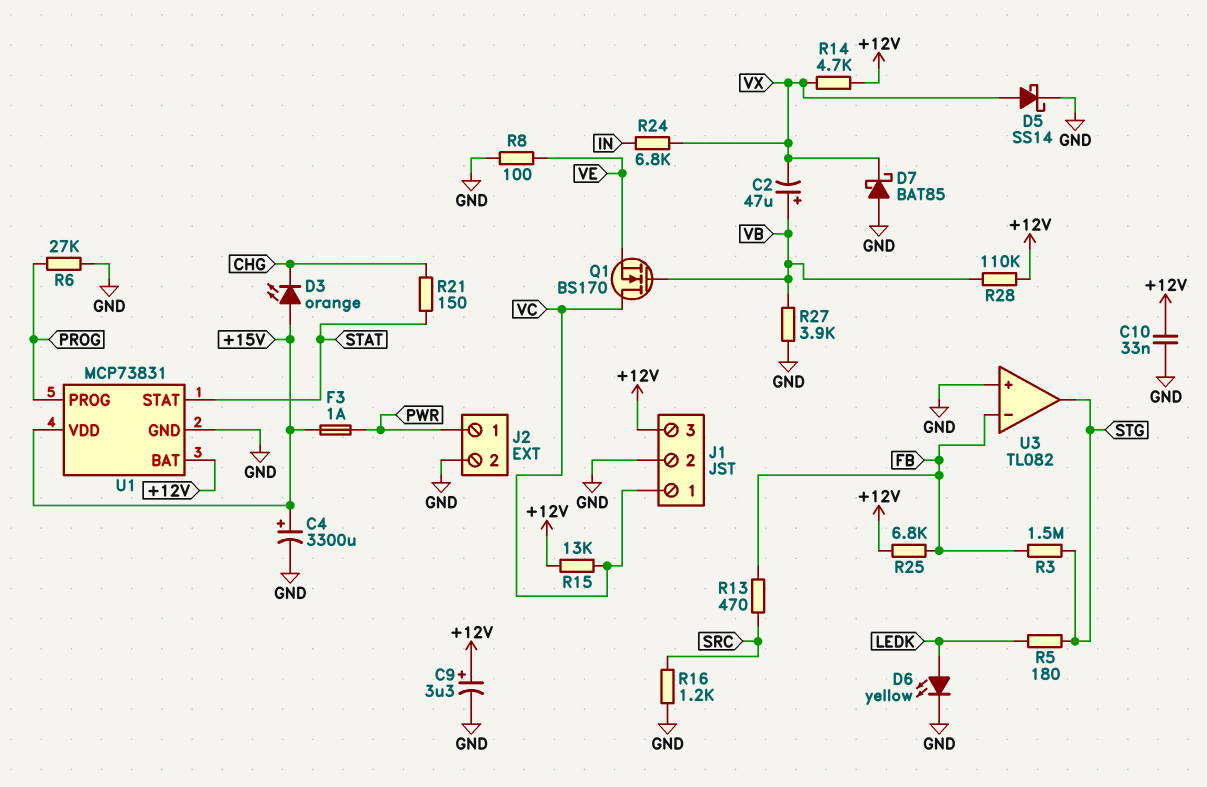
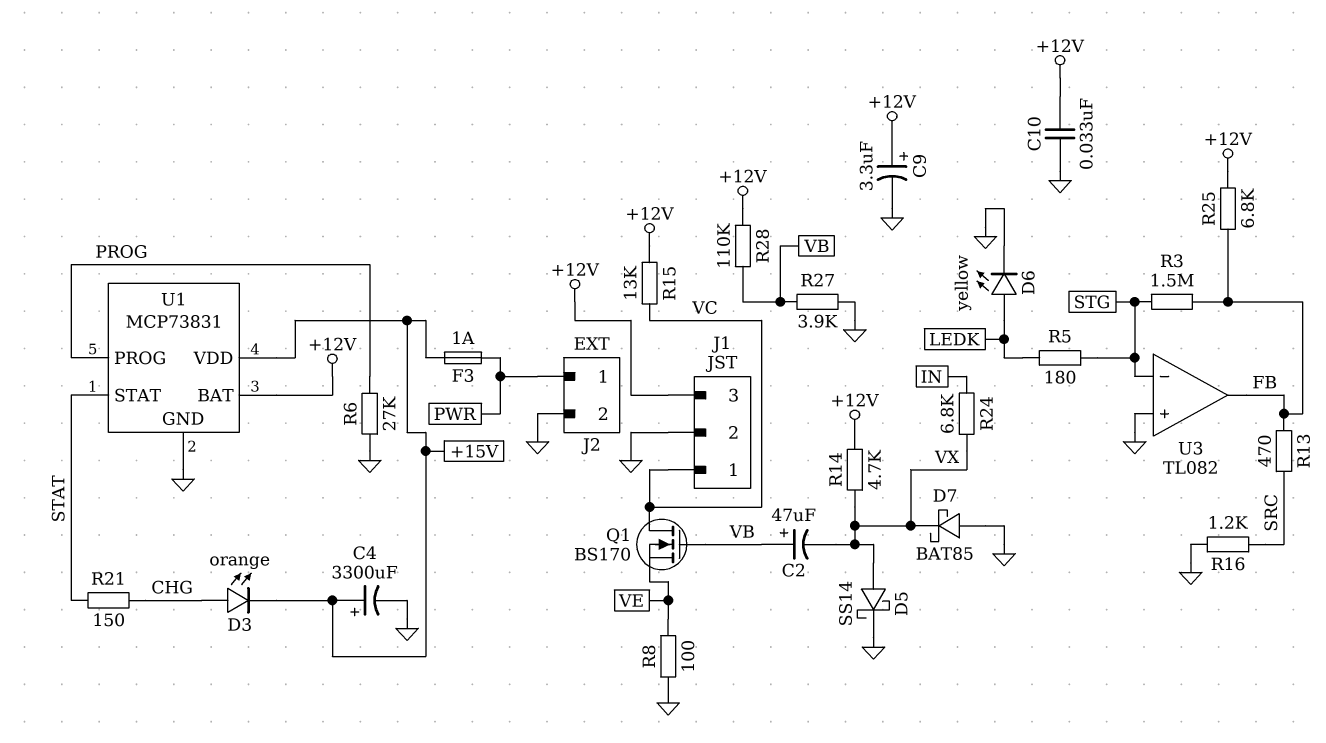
D3: LED orange (A +15V, K CHG) -> LED orange (A CHG, K +15V)
U3 pin in-: FB -> STG
U3 pin out: STG -> FB

